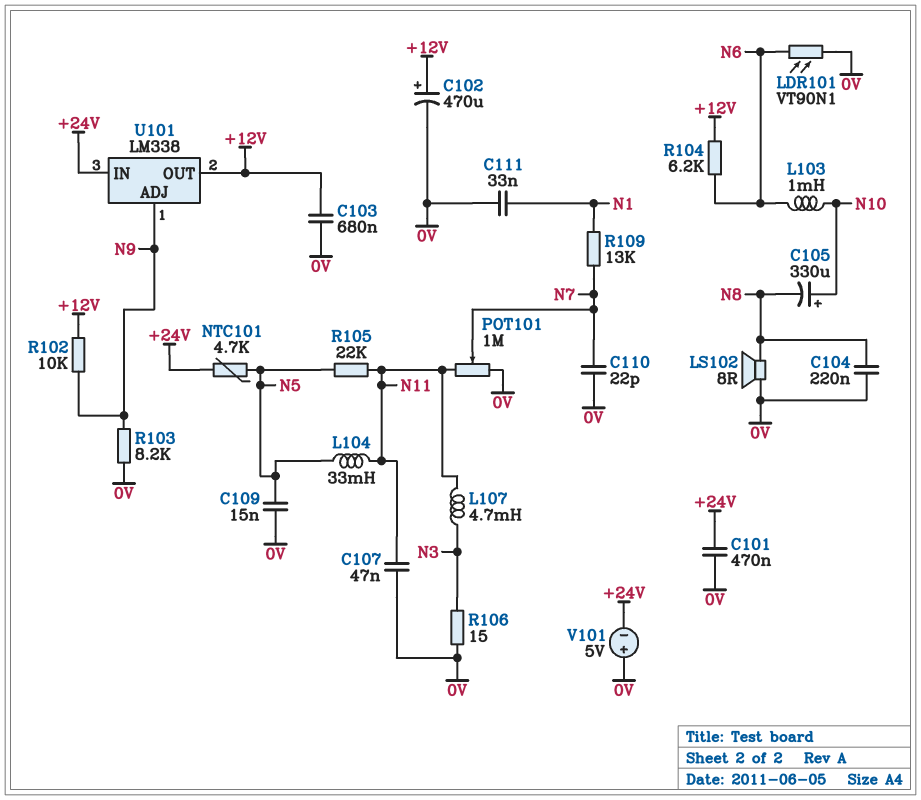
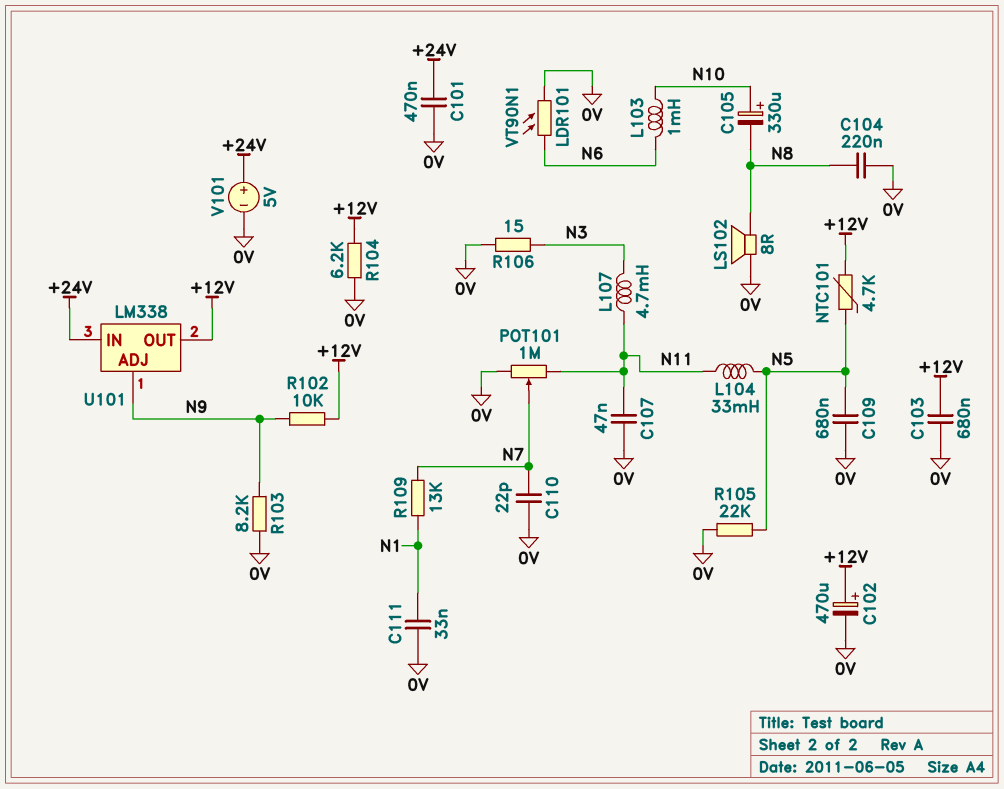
C109: 15nF (0V, N5) -> 680nF (0V, N5)
NTC101: 4.7k (+24V, N5) -> 4.7k (+12V, N5)
R104: 6.2k (+12V, N6) -> 6.2k (+12V, 0V)
R105: 22k (N5, N11) -> 22k (0V, N5)
V101: 5V (plus 0V, minus +24V) -> 5V (plus +24V, minus 0V)

